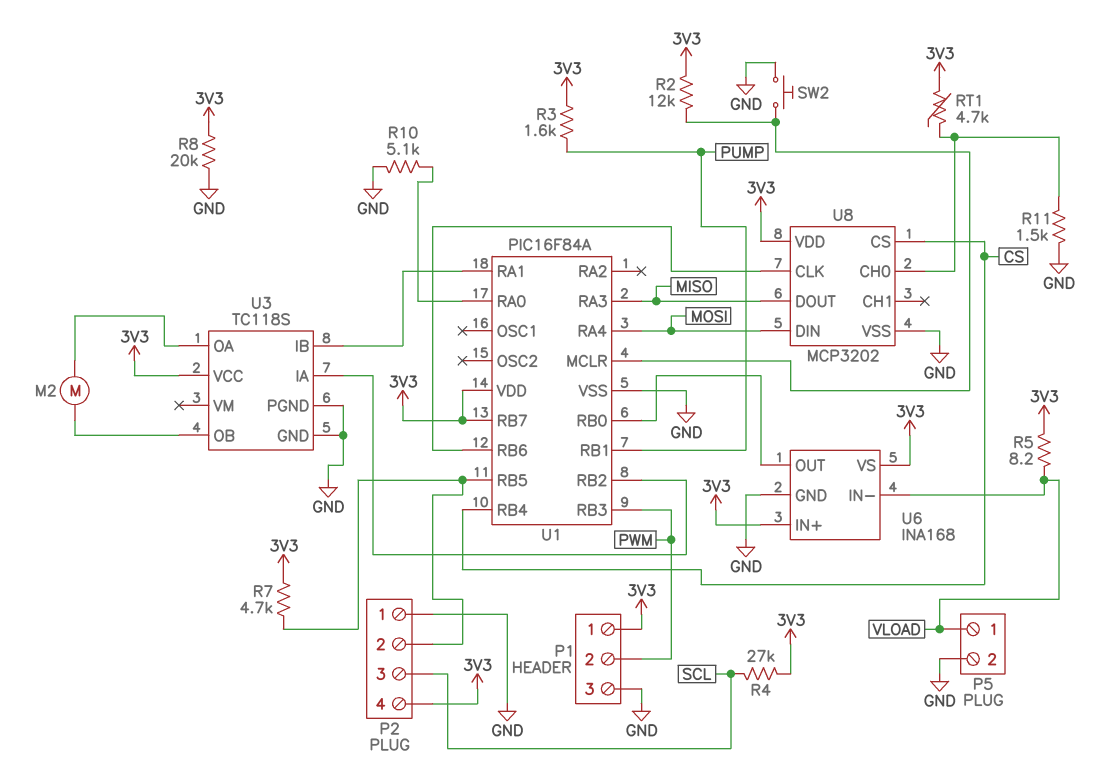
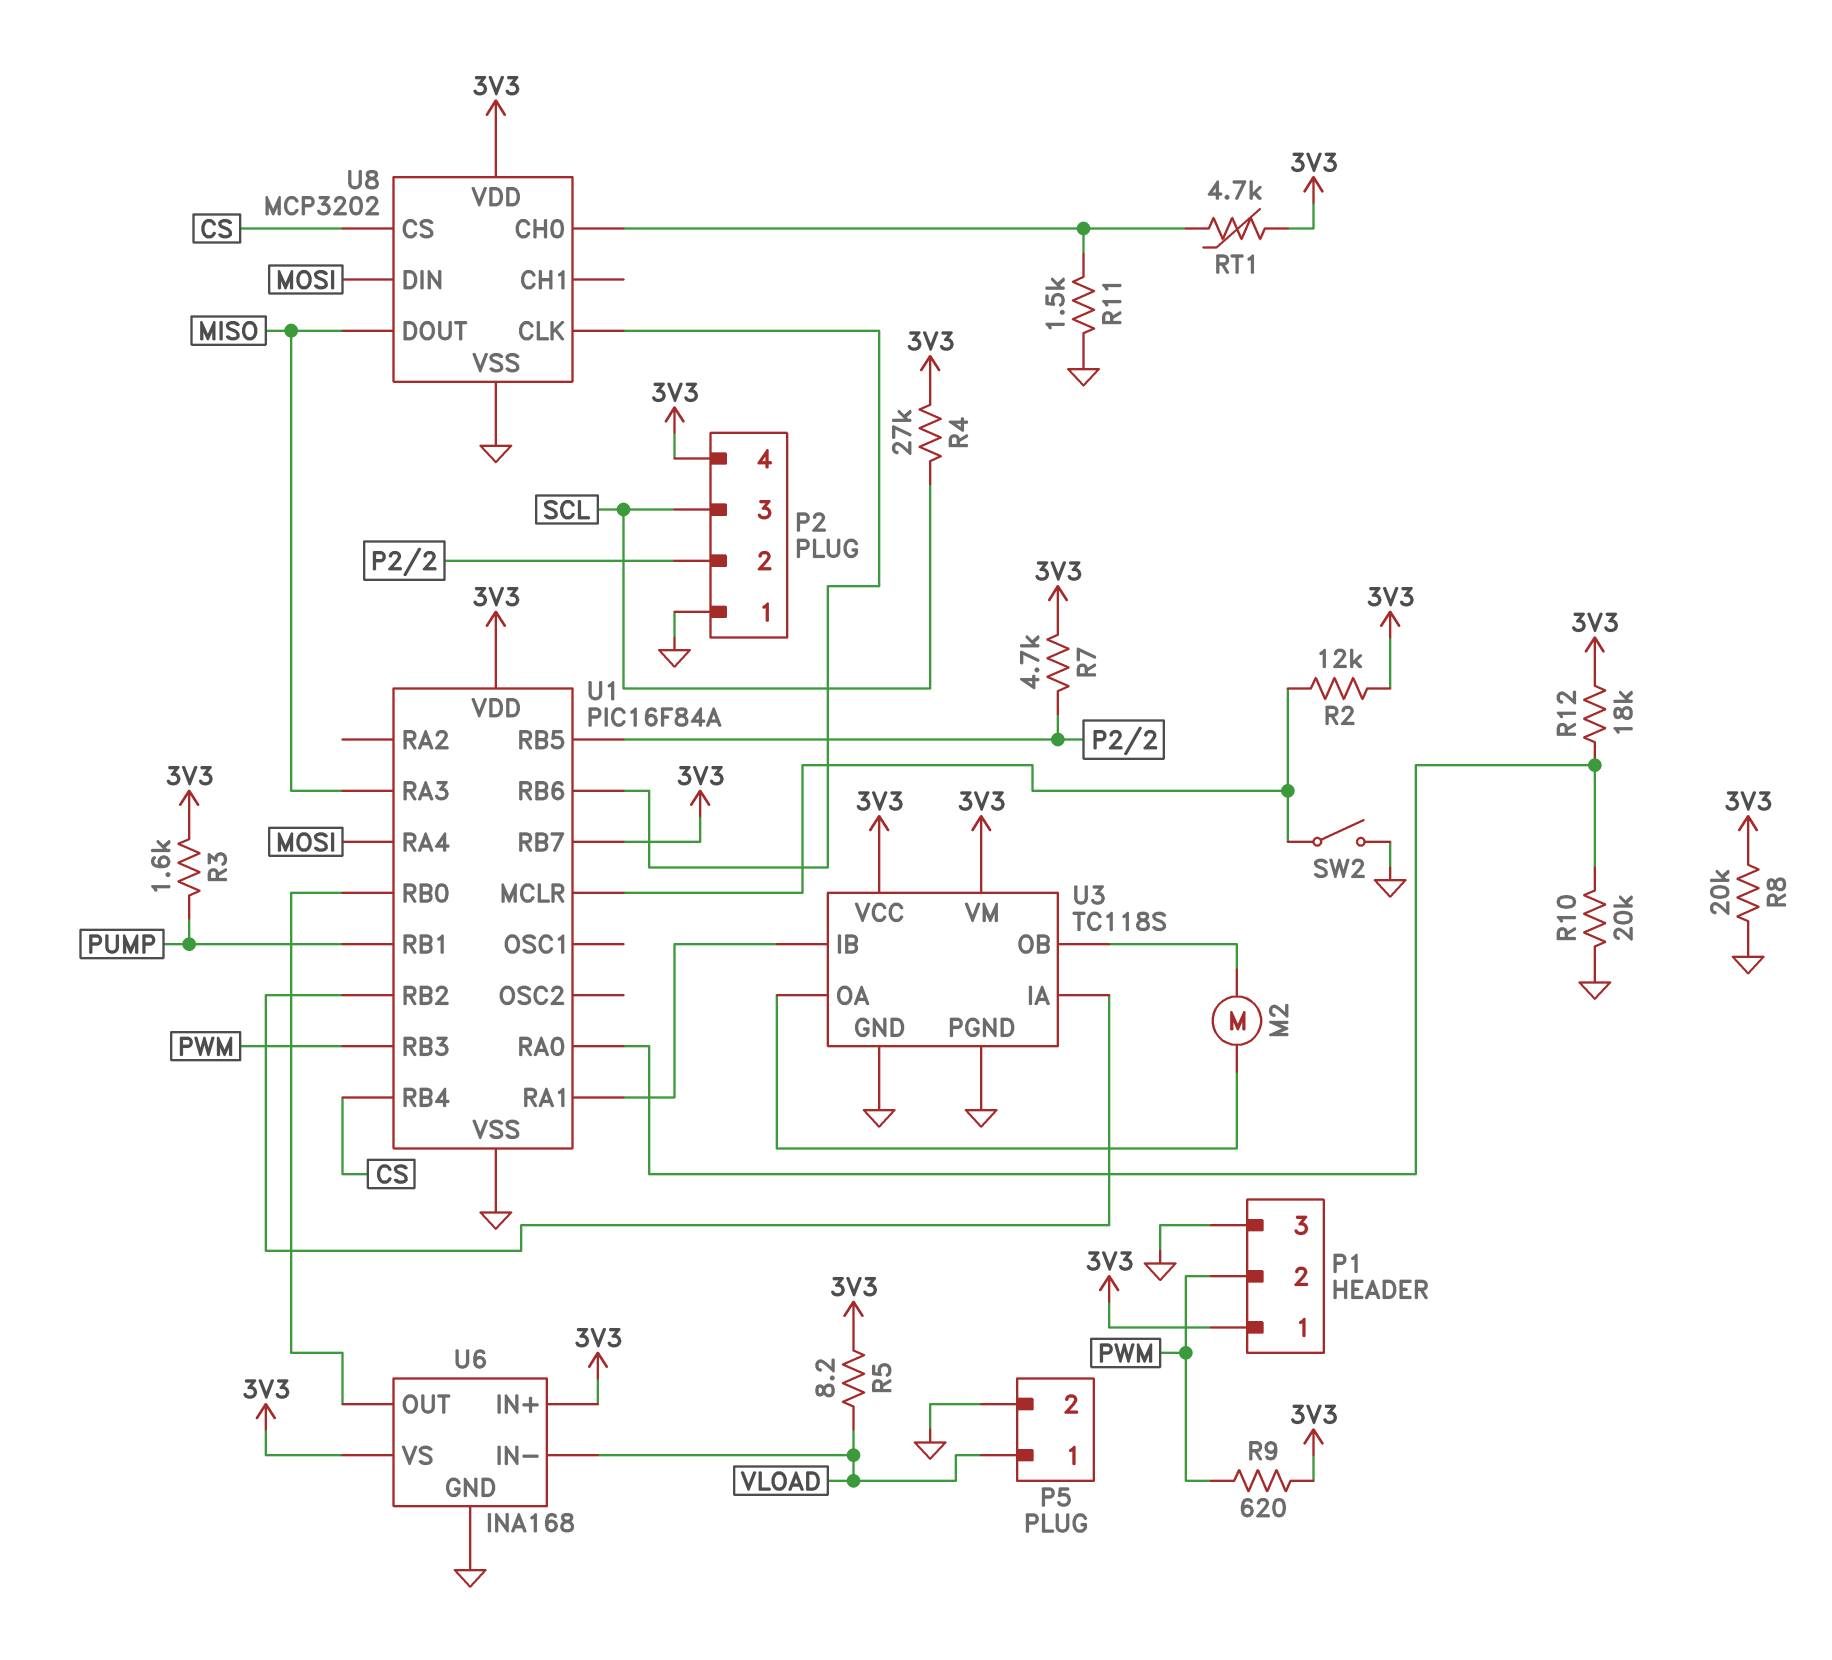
R9: none -> 620 (3V3, PWM)
R10: 5.1k (GND, U1/RA0) -> 20k (GND, U1/RA0)
R12: none -> 18k (3V3, U1/RA0)
SW2: button (GND, U1/MCLR) -> switch (GND, U1/MCLR)
U3 pin VM: none -> 3V3

